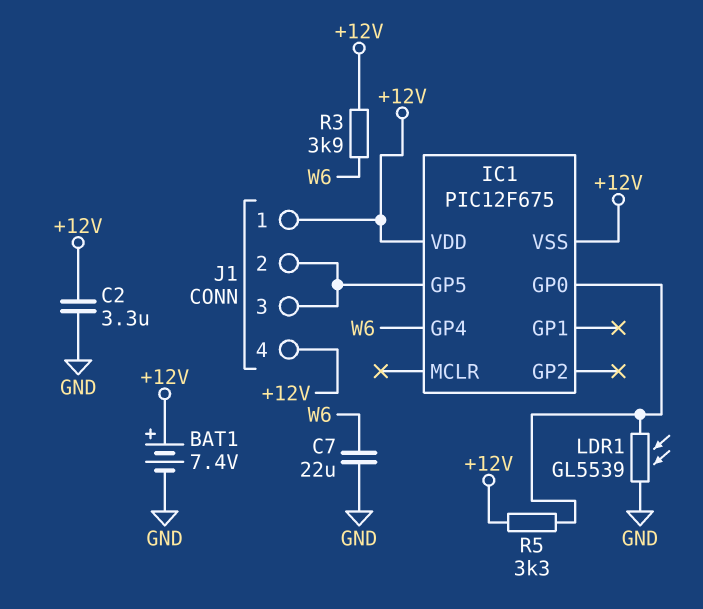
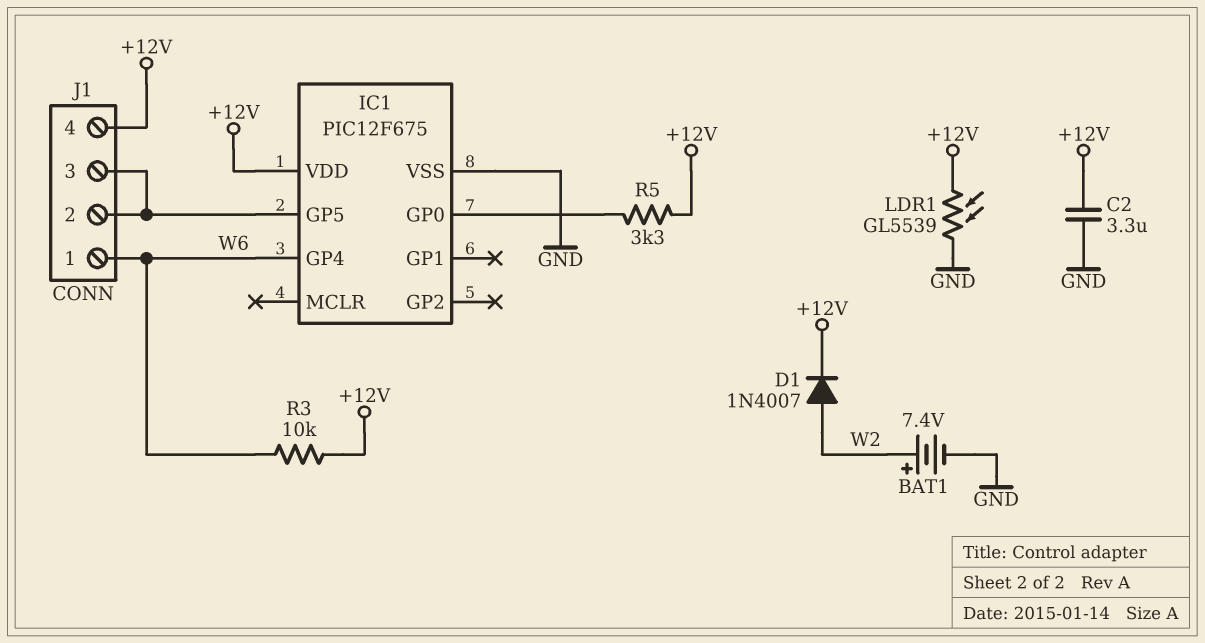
BAT1: 7.4V (plus +12V, minus GND) -> 7.4V (plus W2, minus GND)
C7: 22uF (GND, W6) -> none
D1: none -> diode 1N4007 (A W2, K +12V)
IC1 pin VSS: +12V -> GND
J1 pin 1: +12V -> W6
LDR1: GL5539 (GND, IC1/GP0) -> GL5539 (+12V, GND)
R3: 3.9k (+12V, W6) -> 10k (+12V, W6)

